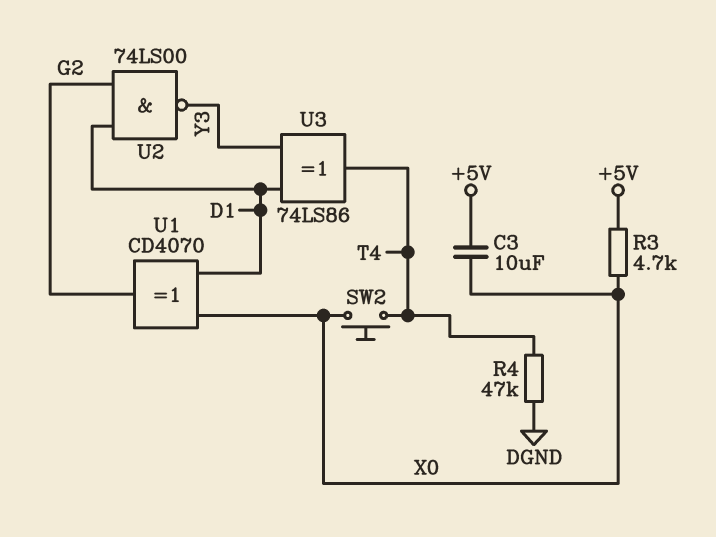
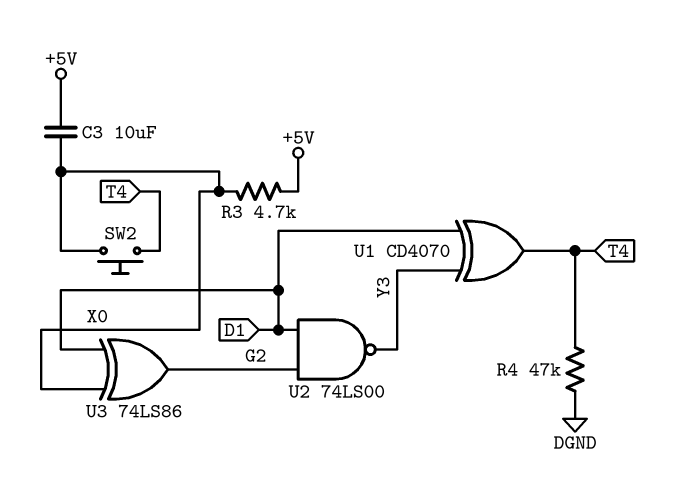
U1: XOR CD4070 (in D1, in X0, out G2) -> XOR CD4070 (in D1, in Y3, out T4)
U3: XOR 74LS86 (in D1, in Y3, out T4) -> XOR 74LS86 (in D1, in X0, out G2)

